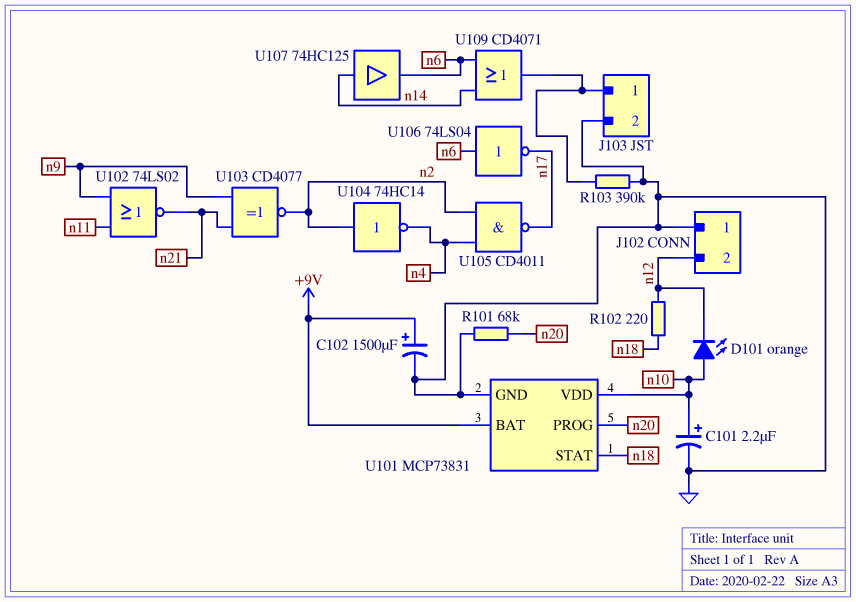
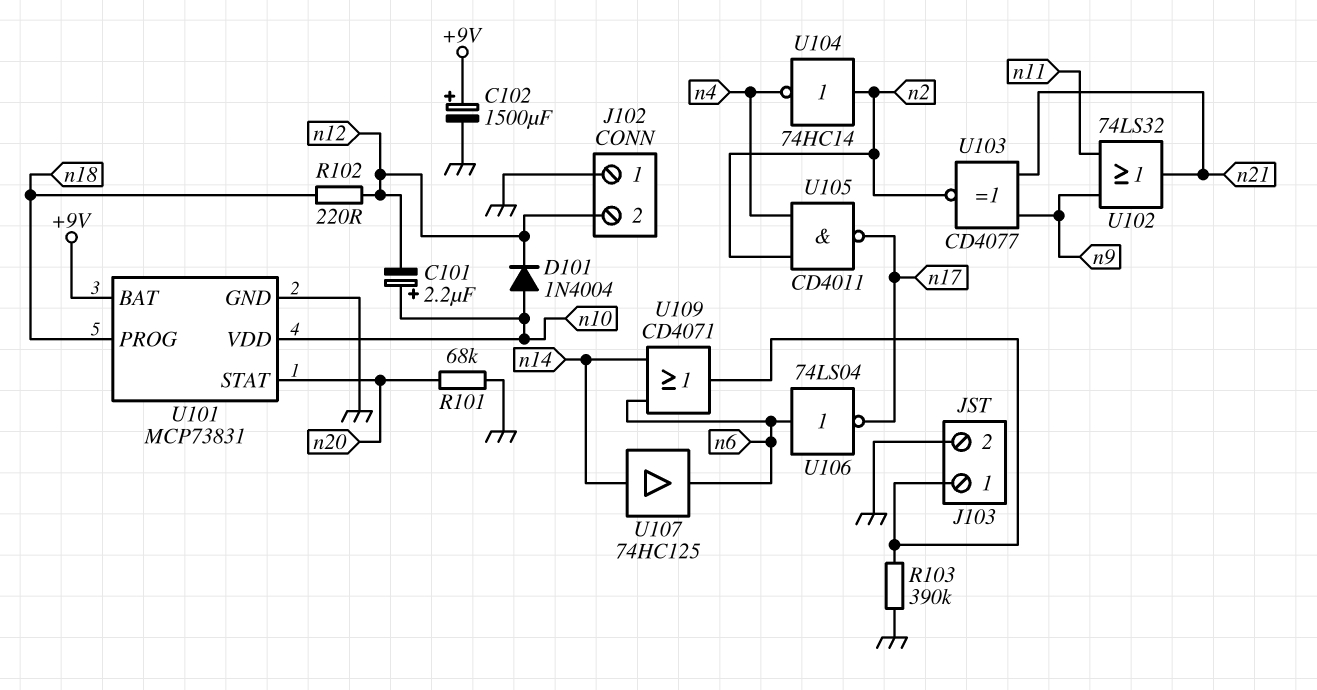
C101: 2.2uF (plus n10, minus GND) -> 2.2uF (plus n10, minus n12)
D101: LED orange (A n10, K n12) -> diode 1N4004 (A n10, K n12)
U101 pin PROG: n20 -> n18
U101 pin STAT: n18 -> n20
U102: NOR 74LS02 (in n9, in n11, out n21) -> OR 74LS32 (in n9, in n11, out n21)

